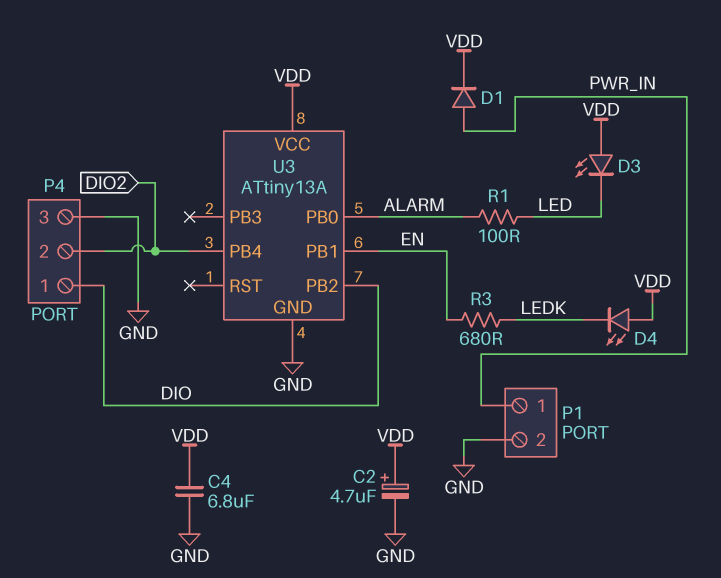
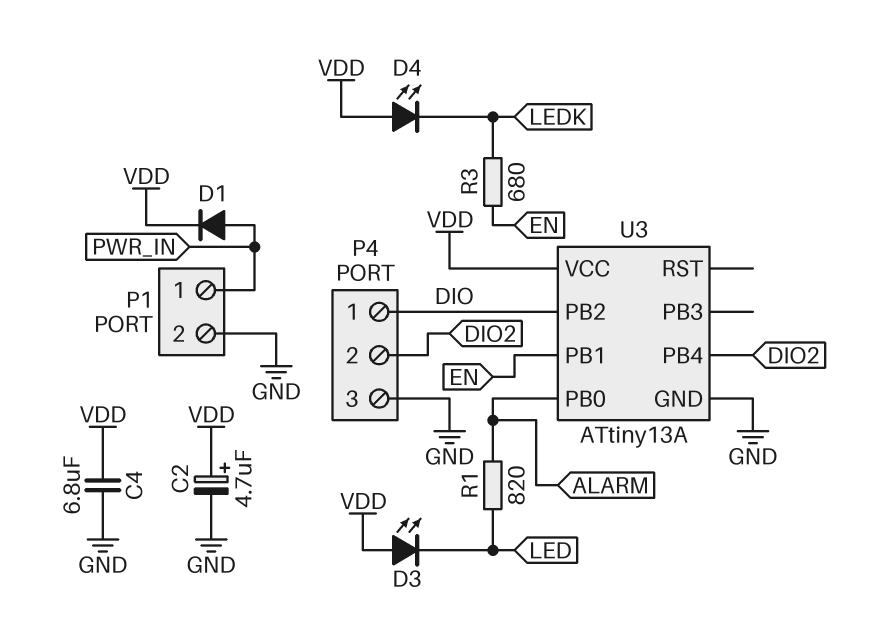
R1: 100 (ALARM, LED) -> 820 (ALARM, LED)

